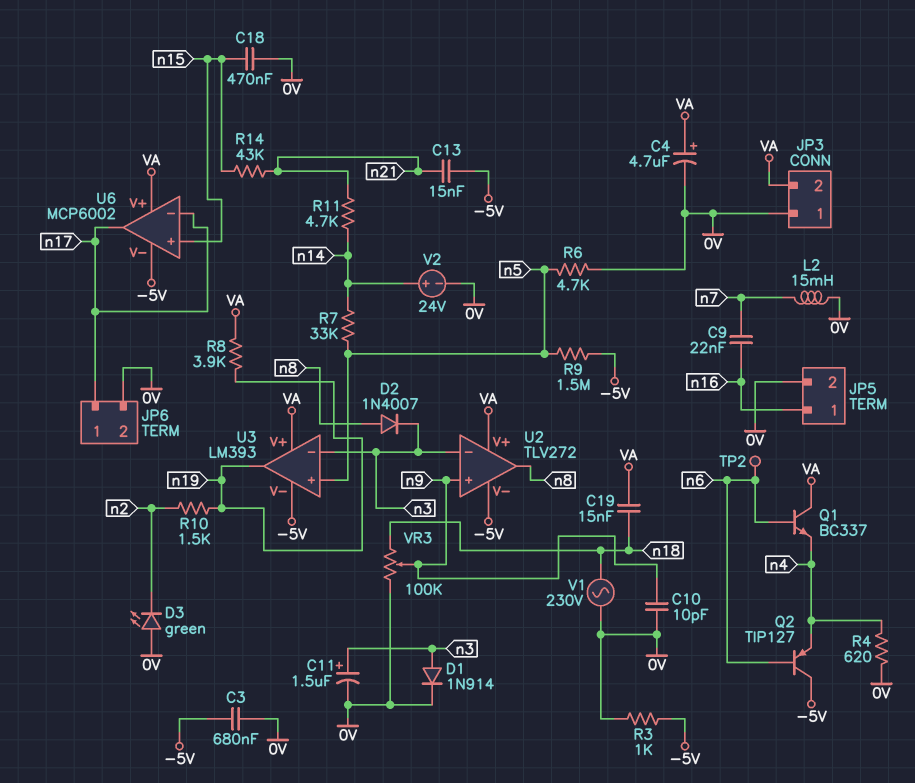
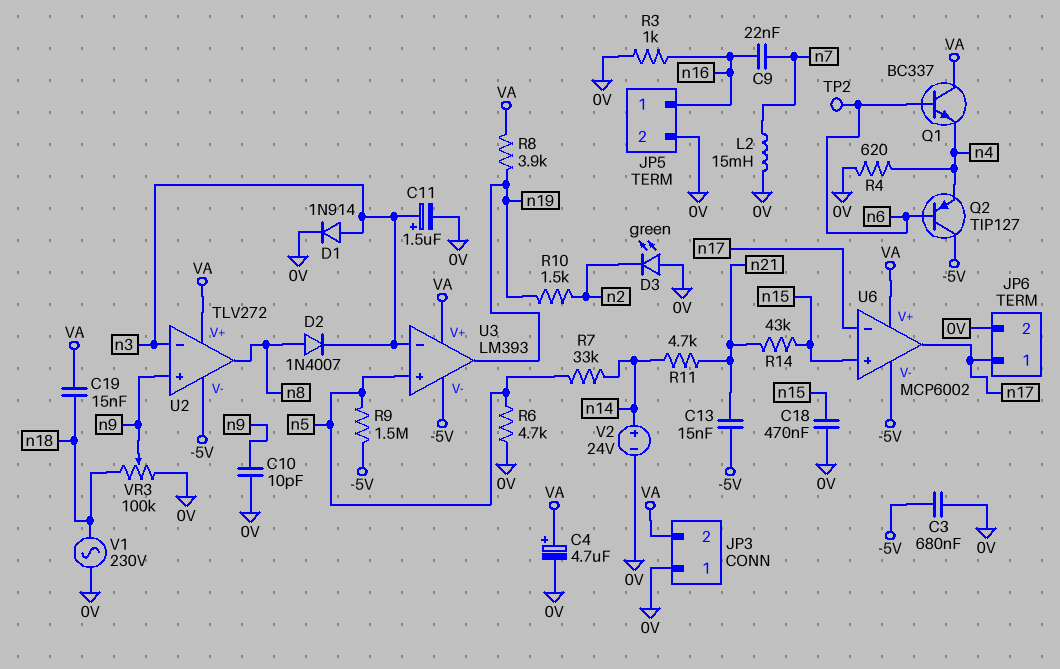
R3: 1k (-5V, 0V) -> 1k (0V, n16)

